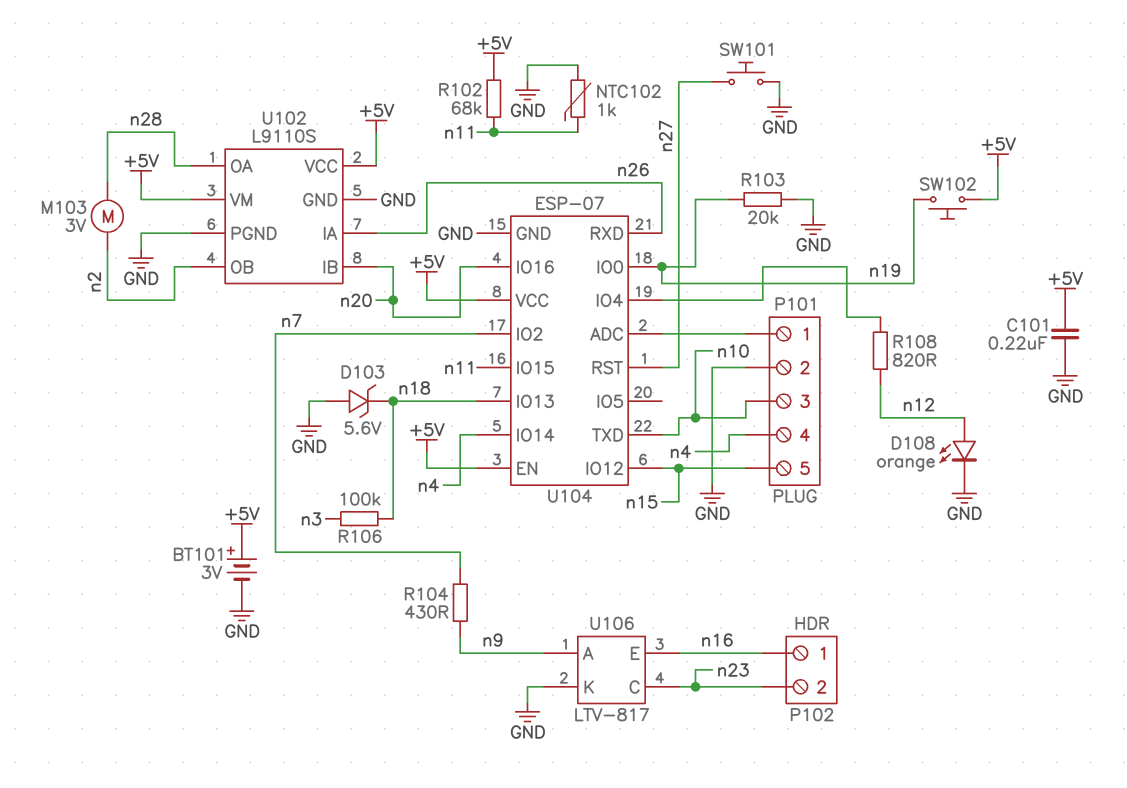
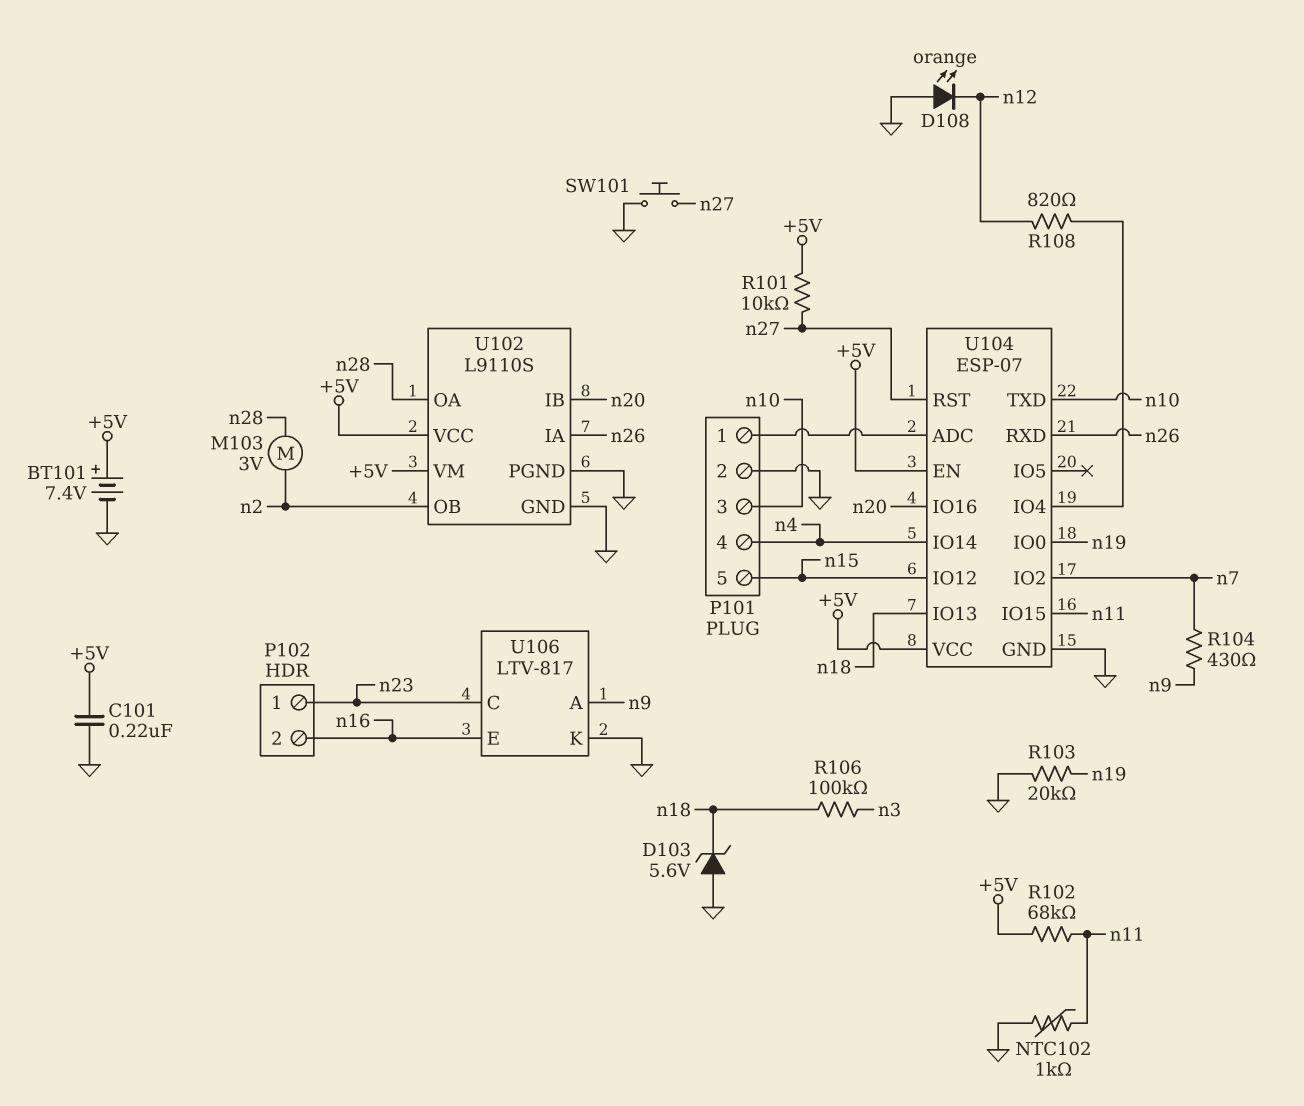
BT101: 3V (plus +5V, minus GND) -> 7.4V (plus +5V, minus GND)
D108: LED orange (A n12, K GND) -> LED orange (A GND, K n12)
P102 pin 1: n16 -> n23
P102 pin 2: n23 -> n16
R101: none -> 10k (+5V, n27)
SW102: button (+5V, n19) -> none

